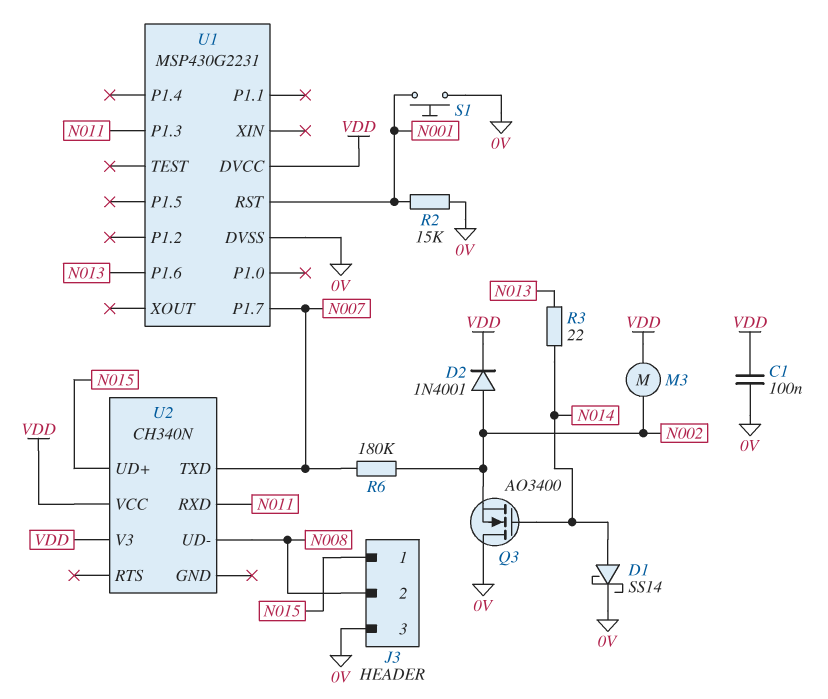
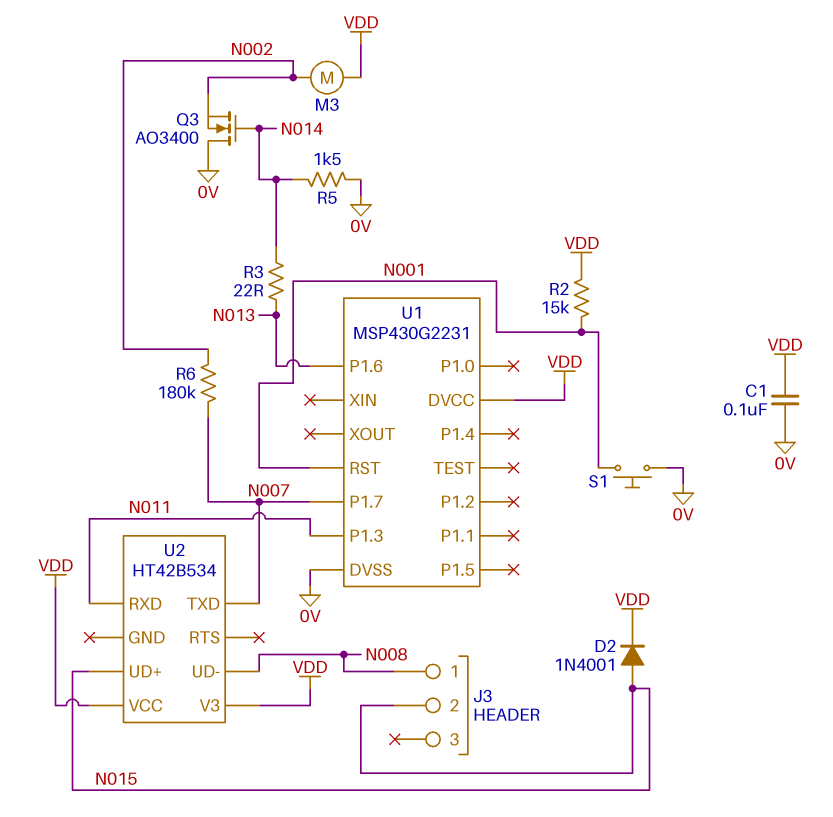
D1: schottky SS14 (A N014, K 0V) -> none
D2: diode 1N4001 (A N002, K VDD) -> diode 1N4001 (A N015, K VDD)
J3 pin 1: N015 -> N008
J3 pin 2: N008 -> N015
J3 pin 3: 0V -> none
R2: 15k (0V, N001) -> 15k (N001, VDD)
R5: none -> 1.5k (0V, N014)
U2: CH340N -> HT42B534

